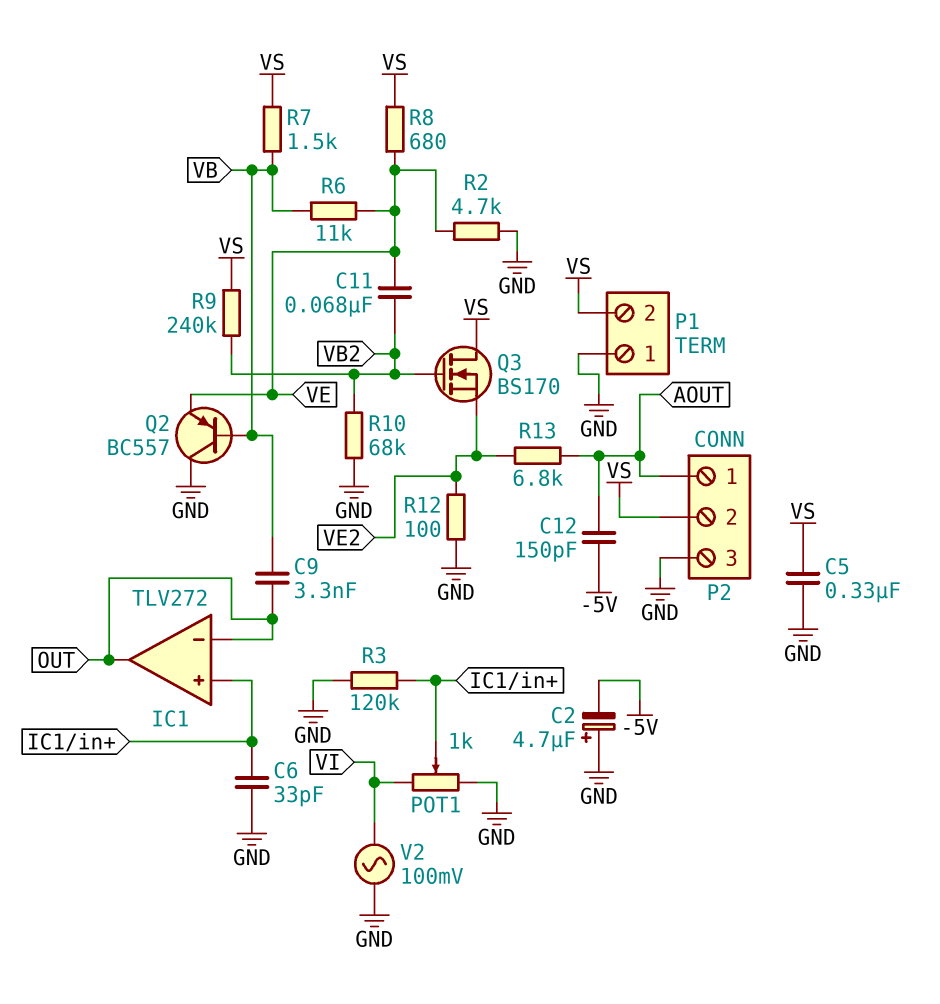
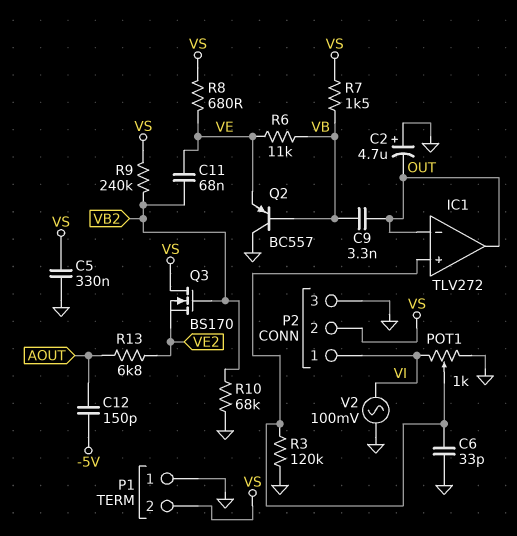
C2: 4.7uF (plus GND, minus -5V) -> 4.7uF (plus GND, minus OUT)
P2 pin 1: AOUT -> VI
R2: 4.7k (GND, VE) -> none
R12: 100 (GND, VE2) -> none

